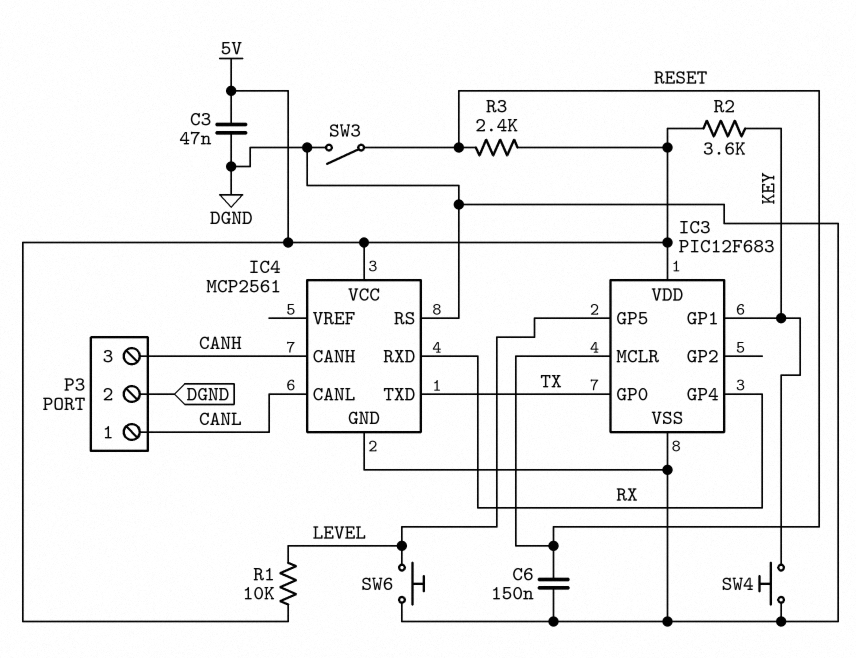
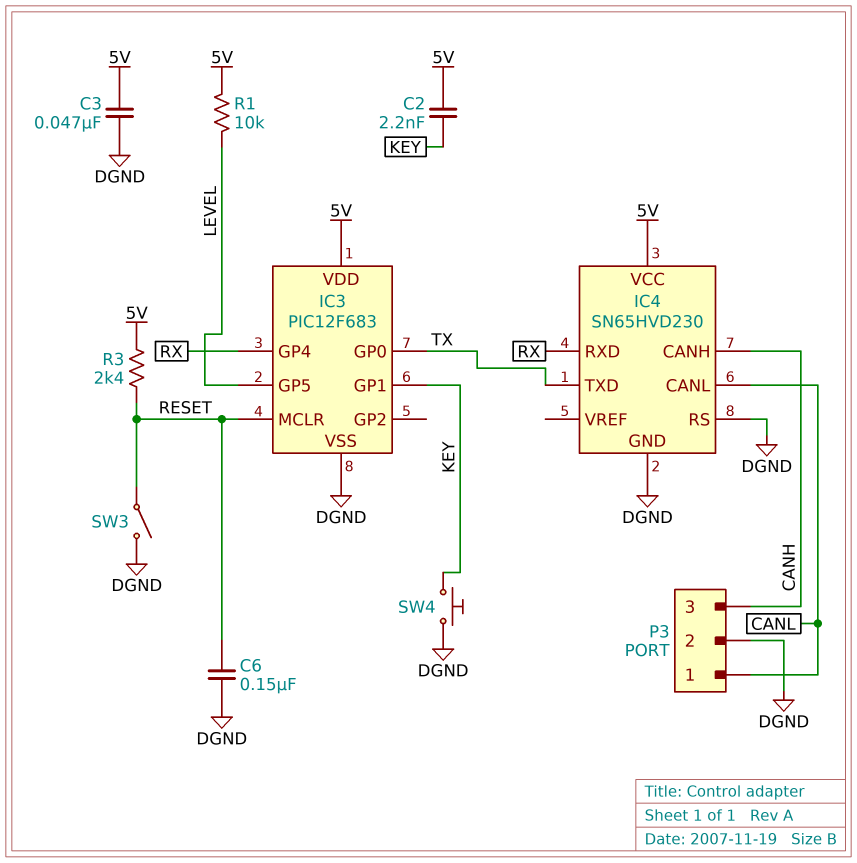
C2: none -> 2.2nF (5V, KEY)
IC4: MCP2561 -> SN65HVD230
R2: 3.6k (5V, KEY) -> none
SW6: button (DGND, LEVEL) -> none

